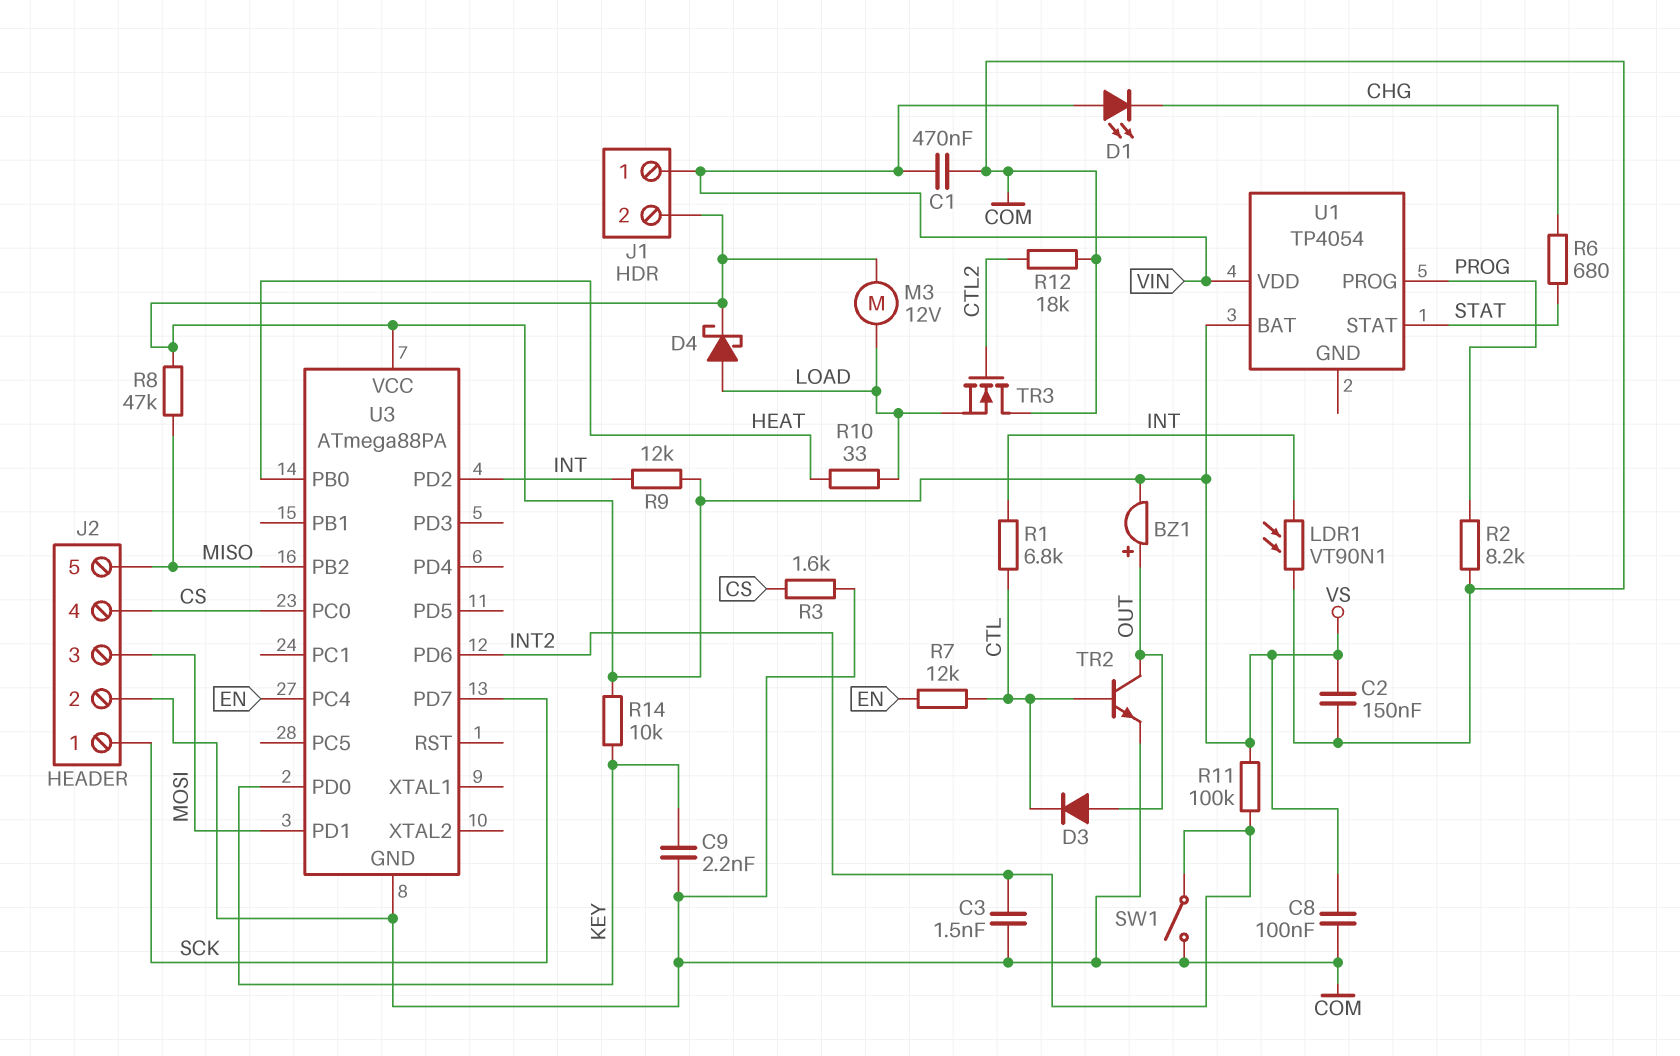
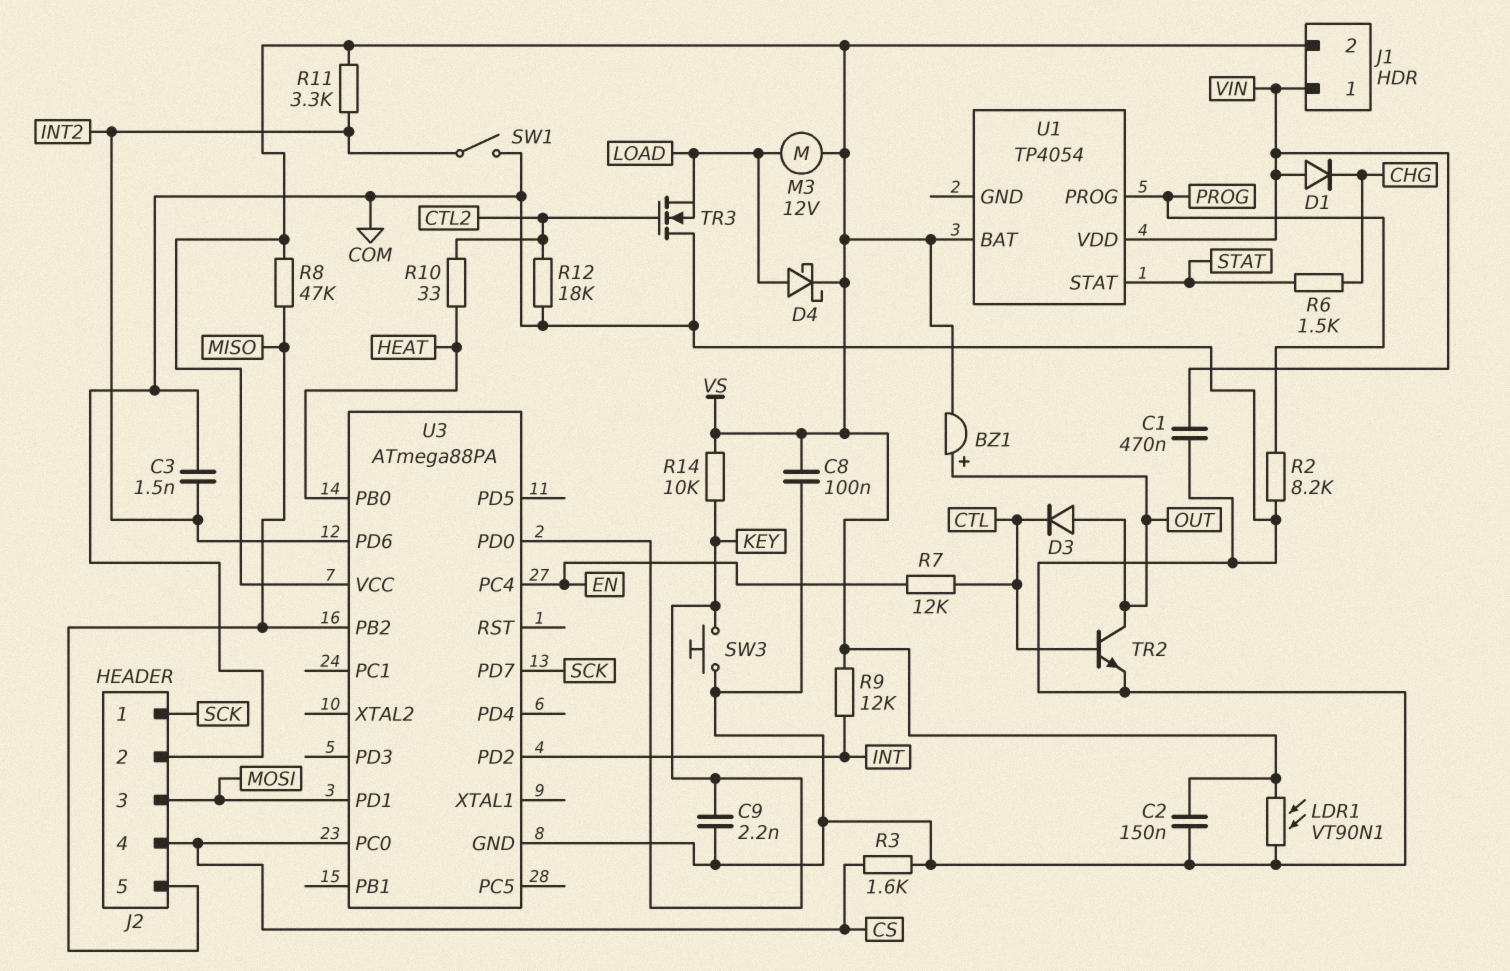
D1: LED (A VIN, K CHG) -> diode (A VIN, K CHG)
LDR1: VT90N1 (COM, INT) -> VT90N1 (COM, VS)
R1: 6.8k (CTL, INT) -> none
R6: 680 (CHG, STAT) -> 1.5k (CHG, STAT)
R10: 33 (HEAT, LOAD) -> 33 (CTL2, HEAT)
R11: 100k (INT2, VS) -> 3.3k (INT2, VS)
SW3: none -> button (COM, KEY)

